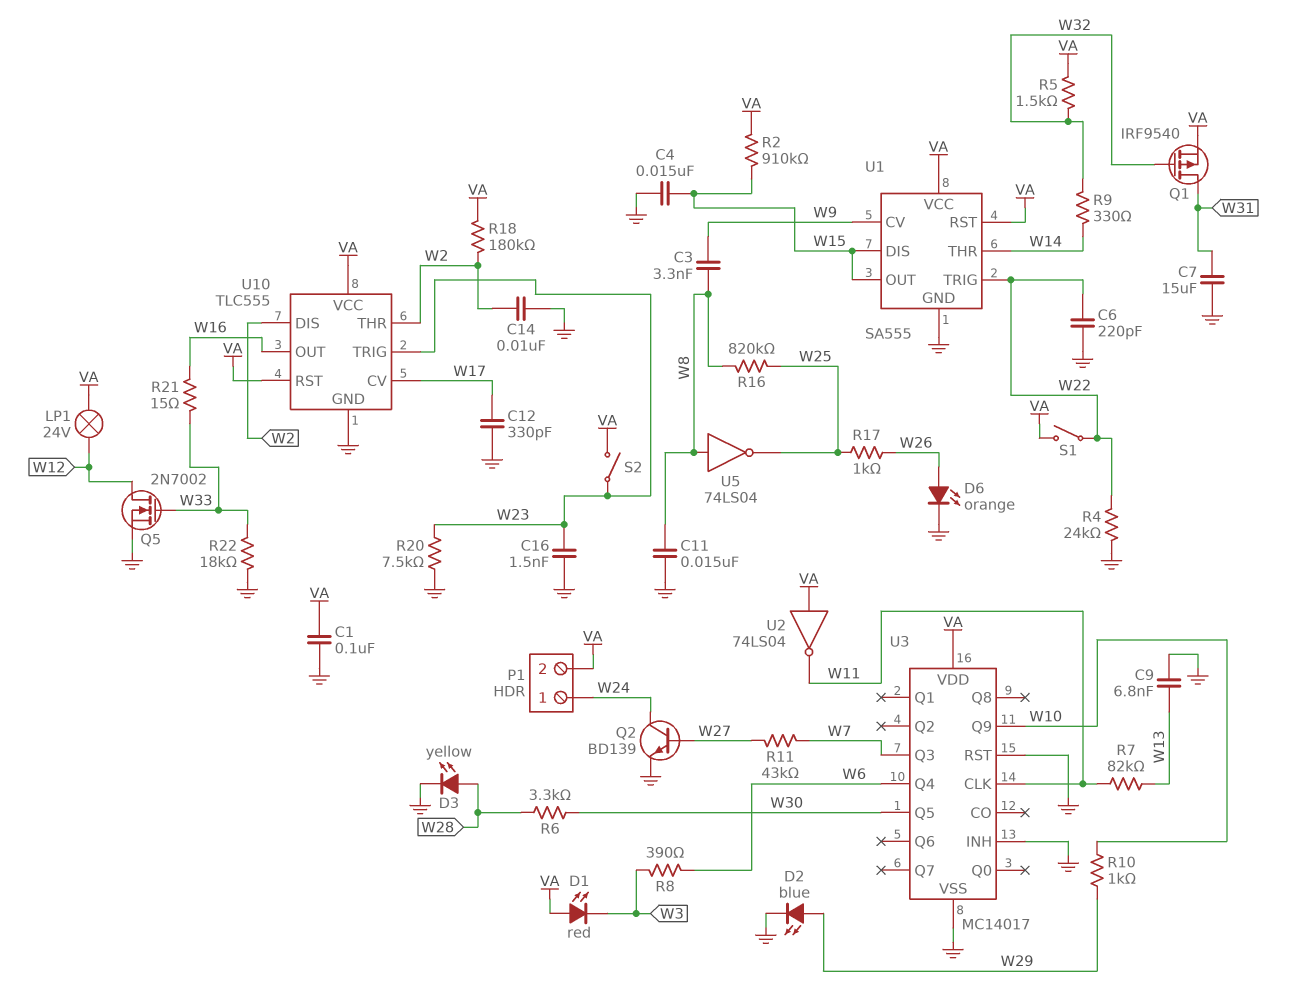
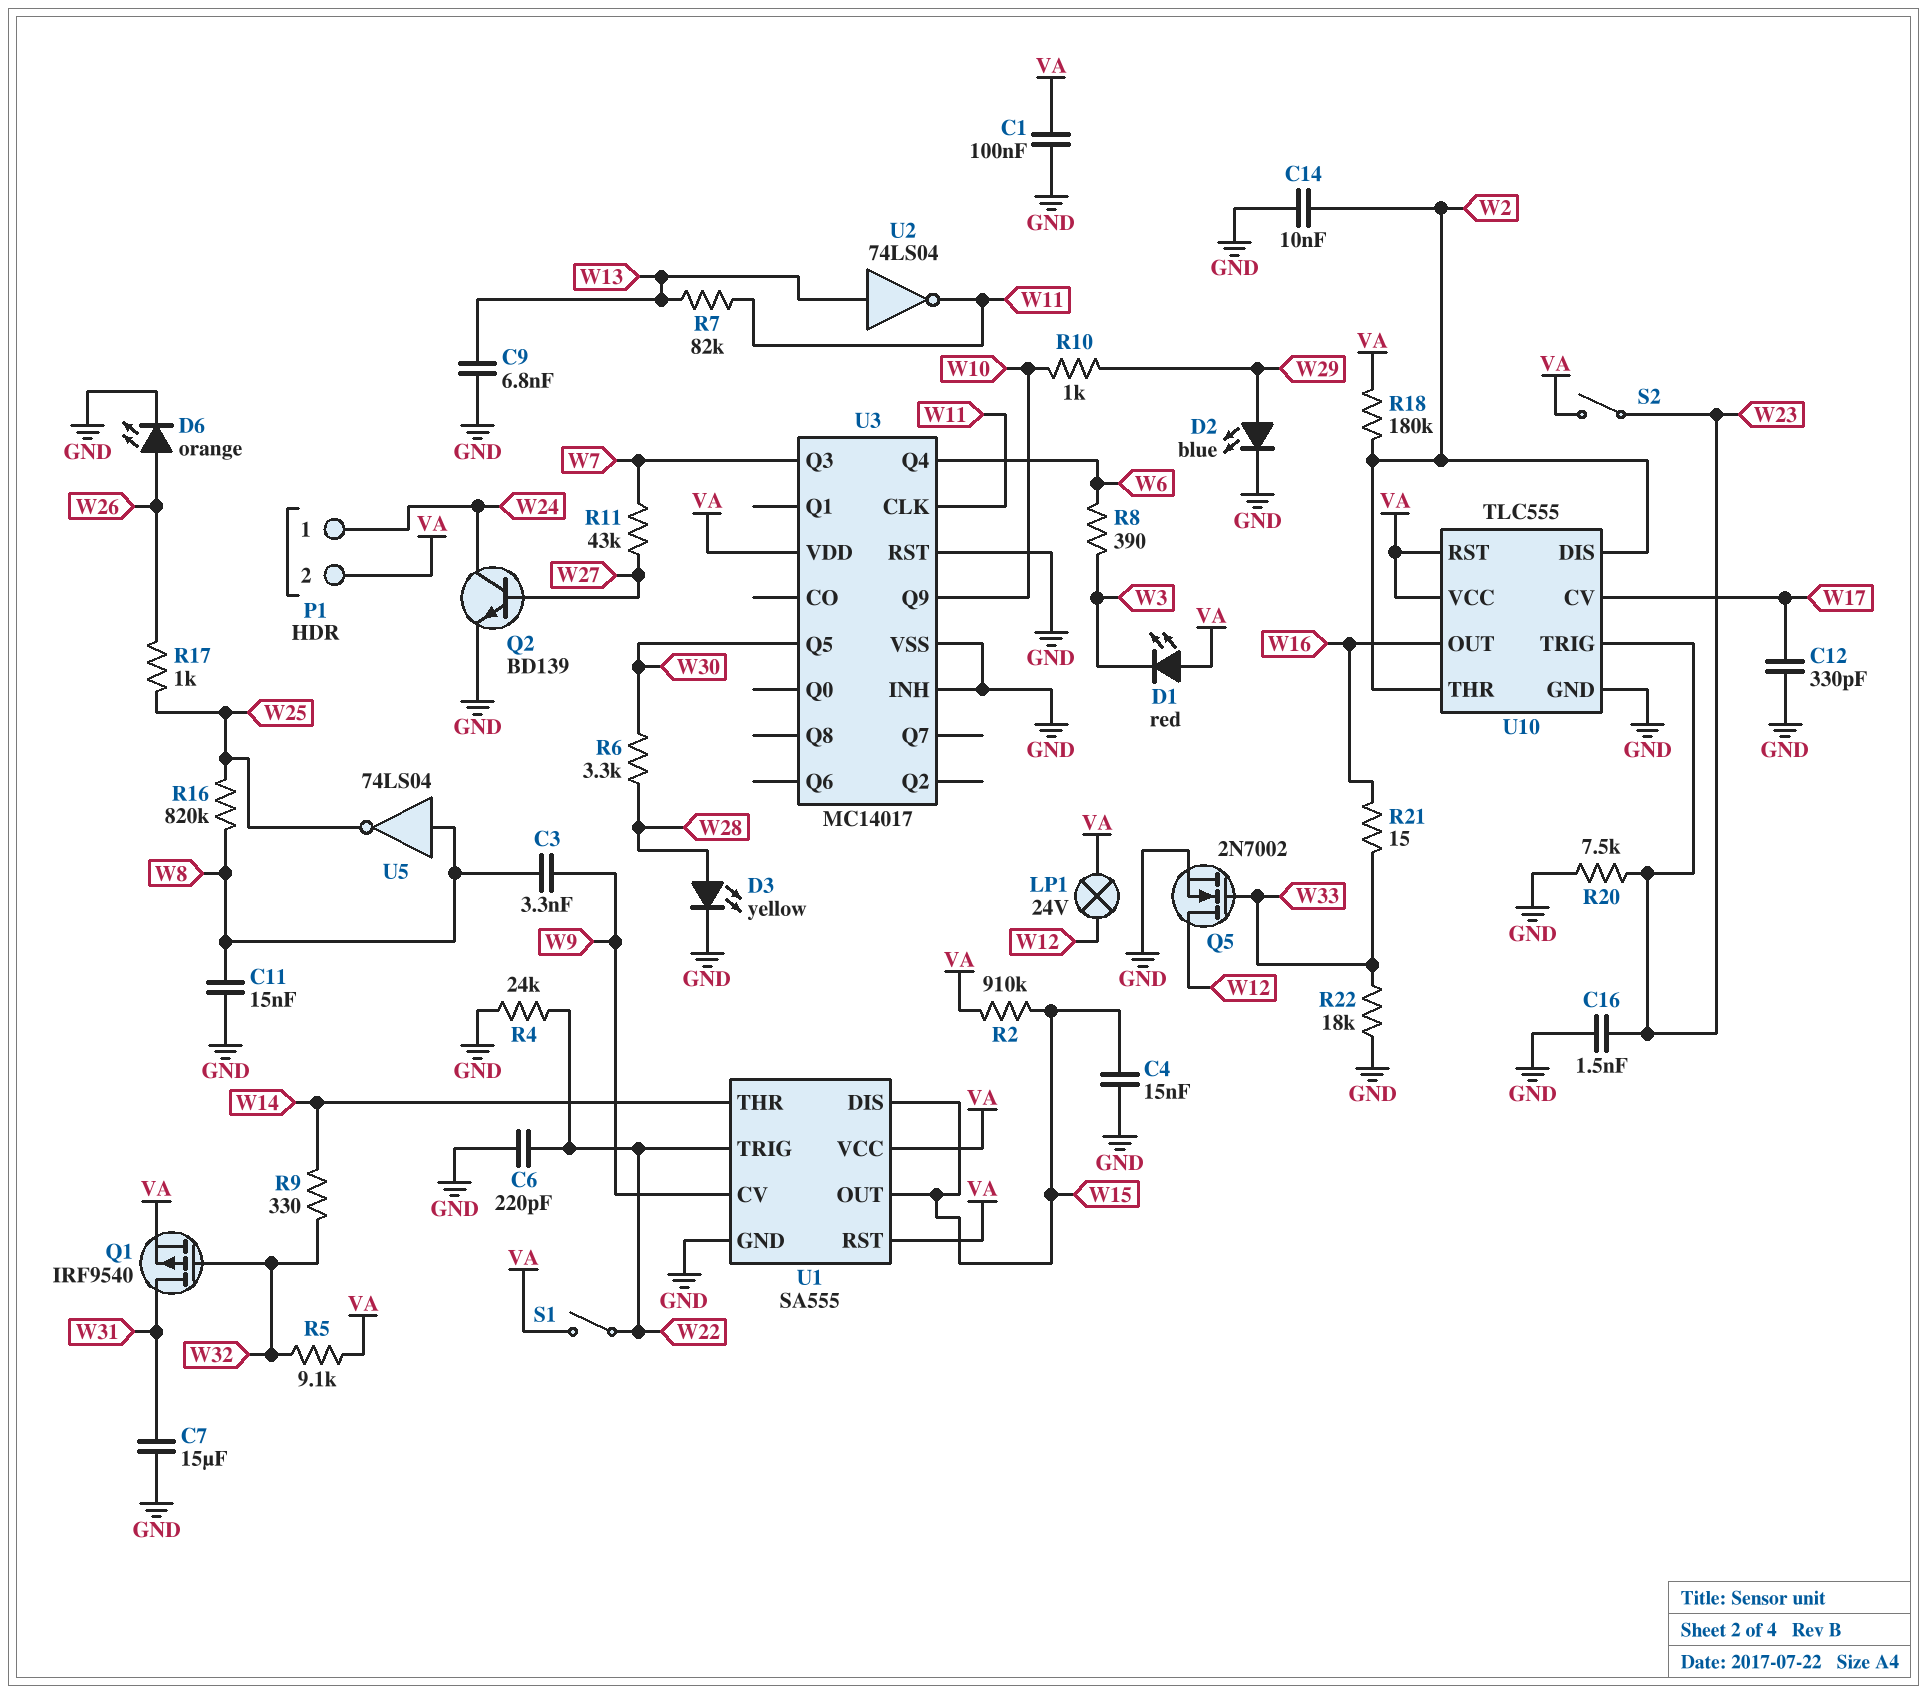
R5: 1.5k (VA, W32) -> 9.1k (VA, W32)
U2: NOT 74LS04 (in VA, out W11) -> NOT 74LS04 (in W13, out W11)

